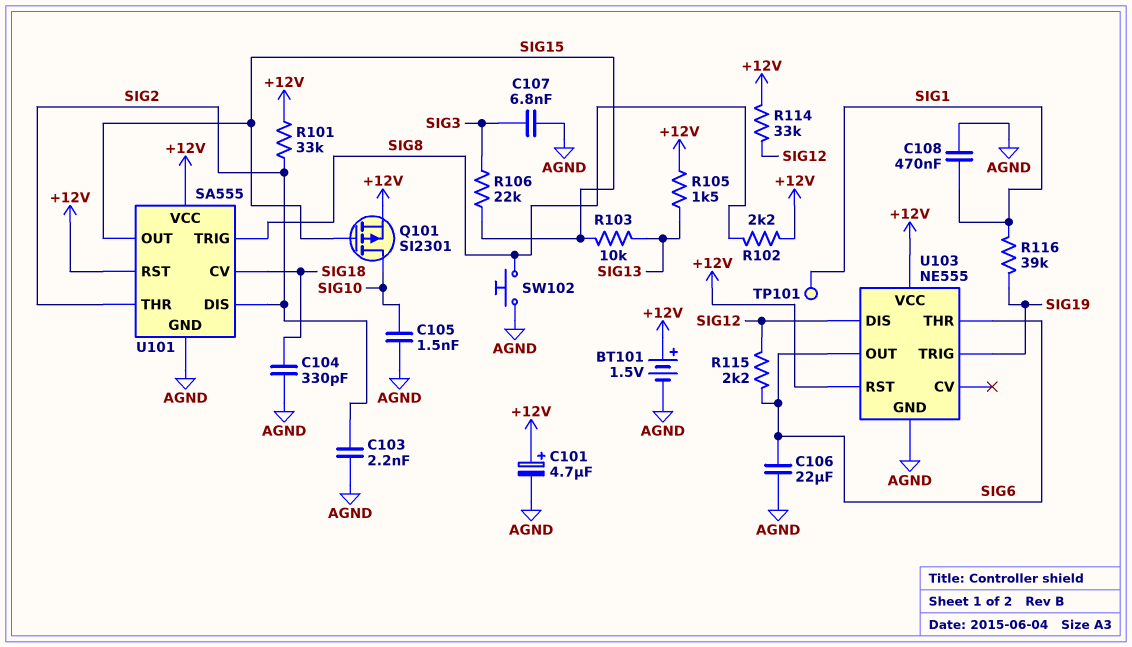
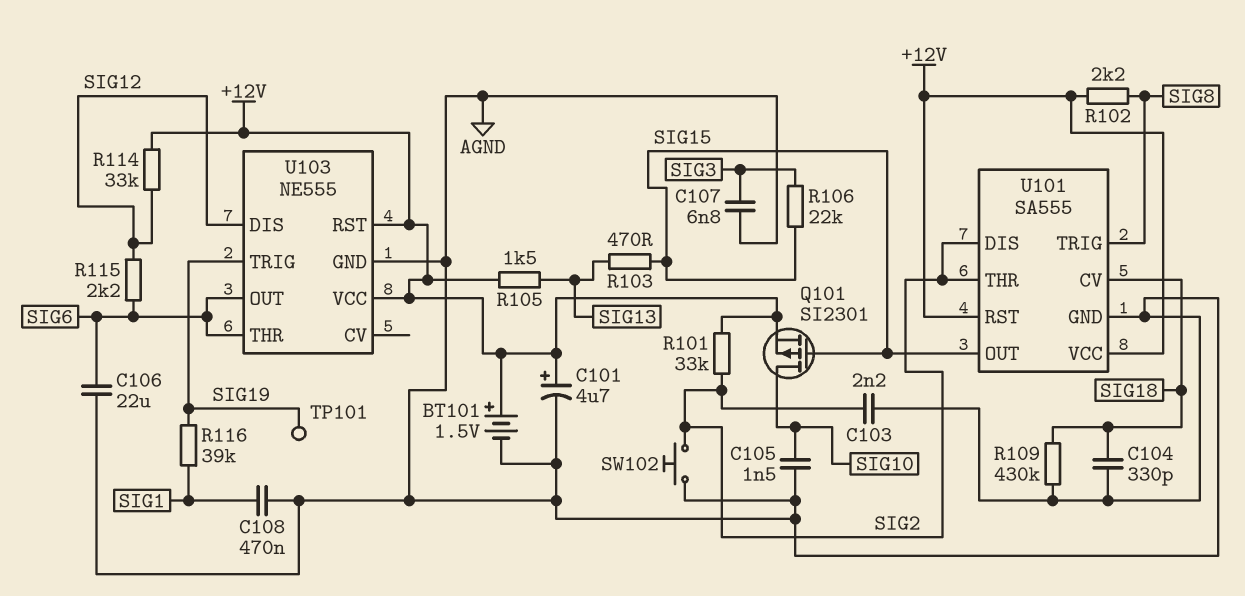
R103: 10k (SIG13, SIG15) -> 470 (SIG13, SIG15)
R109: none -> 430k (AGND, SIG18)
SW102: button (AGND, SIG8) -> button (AGND, SIG2)
TP101: test point (SIG1) -> test point (SIG19)

